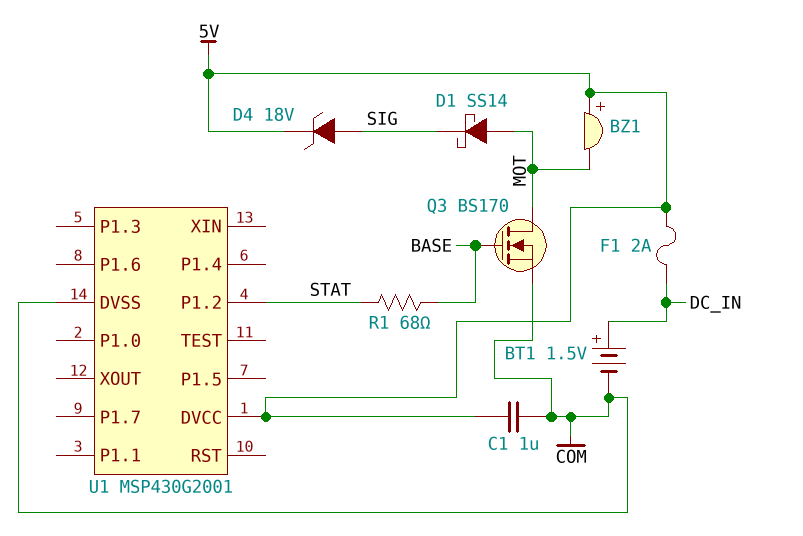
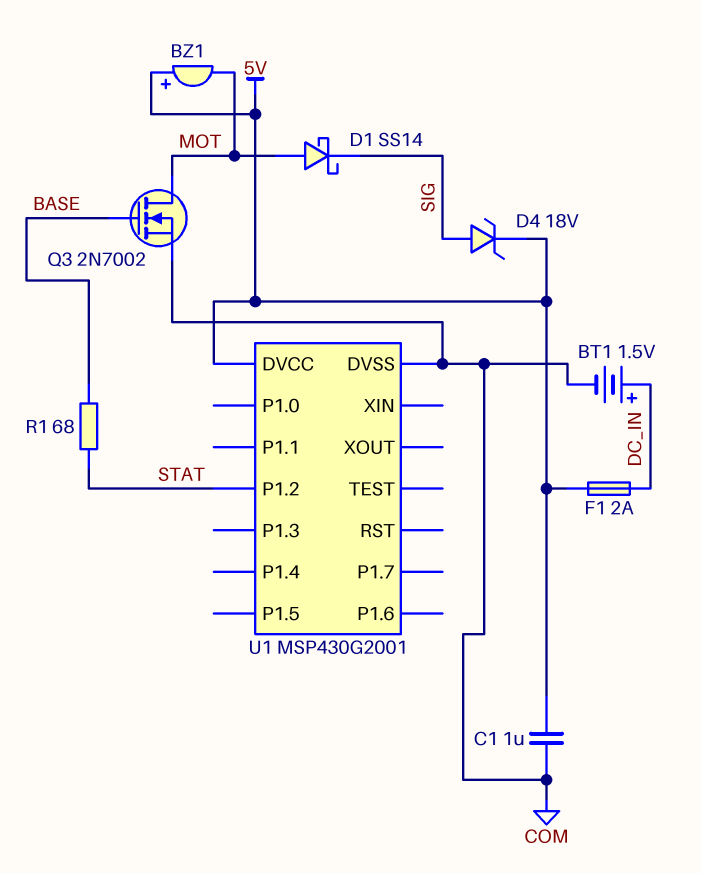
Q3: NMOS BS170 (G BASE, D MOT, S COM) -> NMOS 2N7002 (G BASE, D MOT, S COM)

